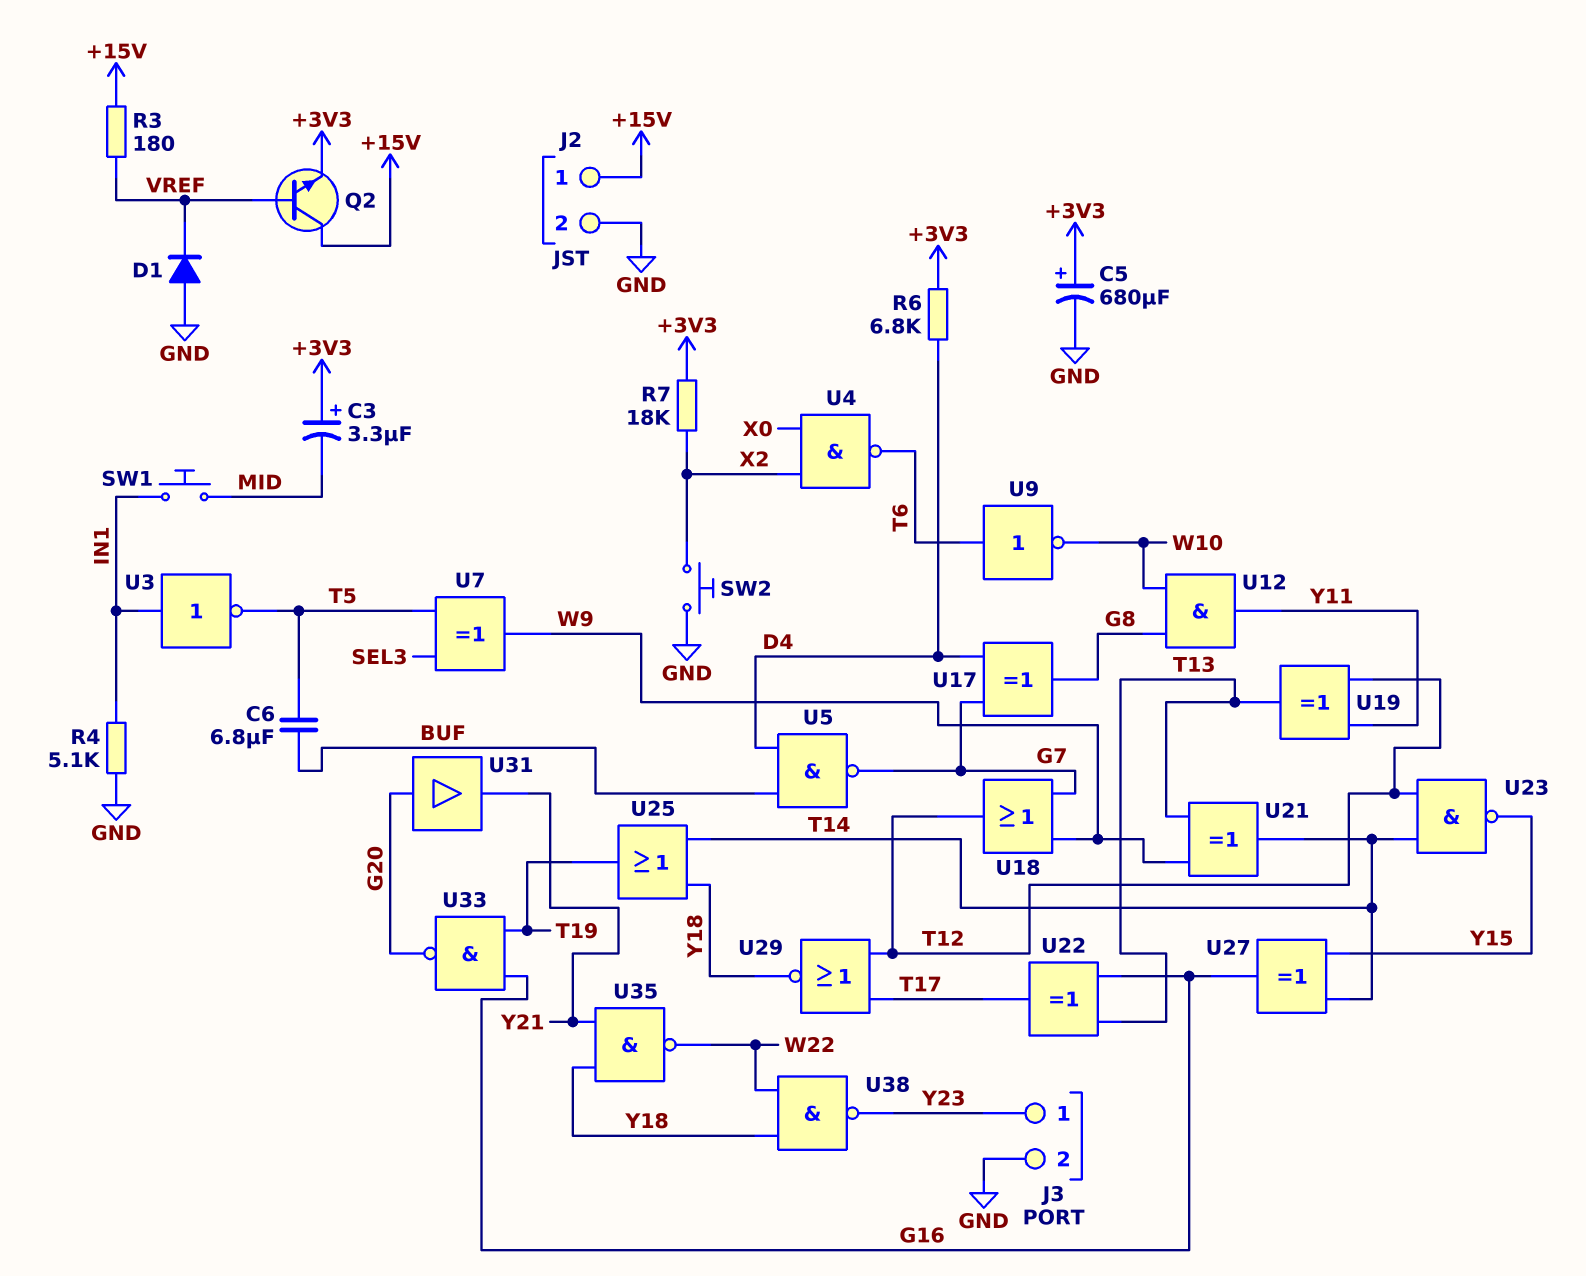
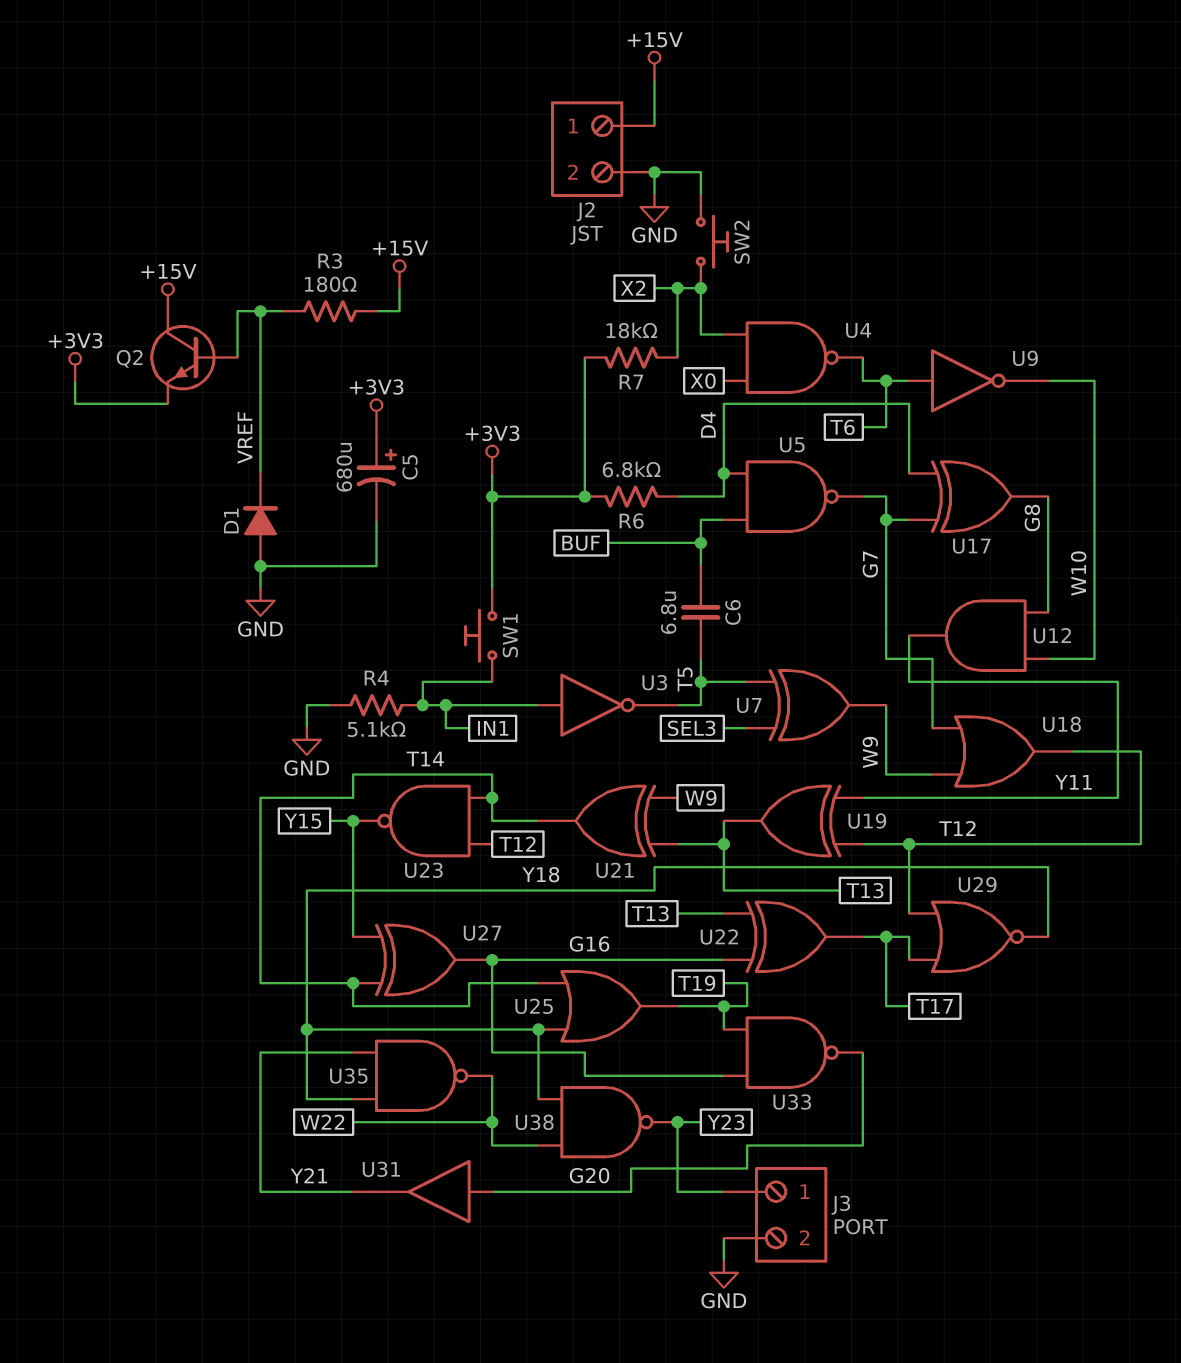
C3: 3.3uF (plus +3V3, minus MID) -> none
SW1: button (IN1, MID) -> button (+3V3, IN1)

